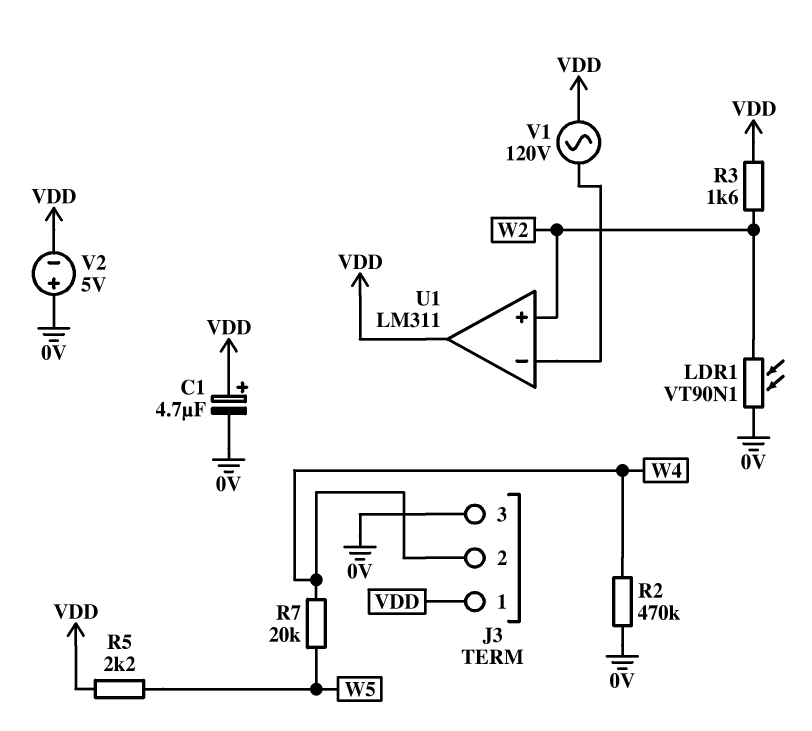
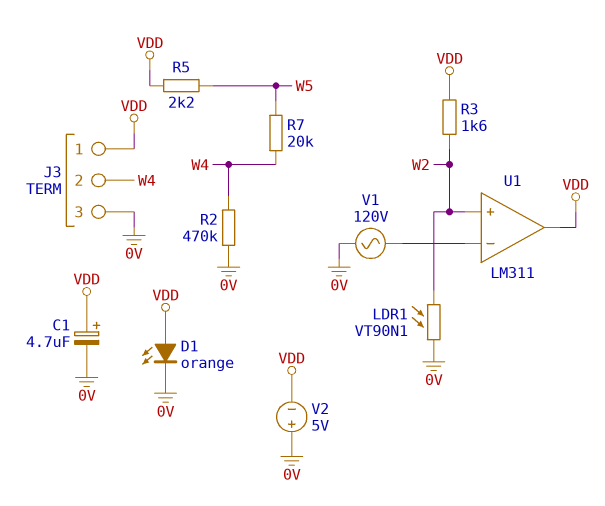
D1: none -> LED orange (A VDD, K 0V)
V1: AC 120V (U1/in-, VDD) -> AC 120V (0V, U1/in-)

